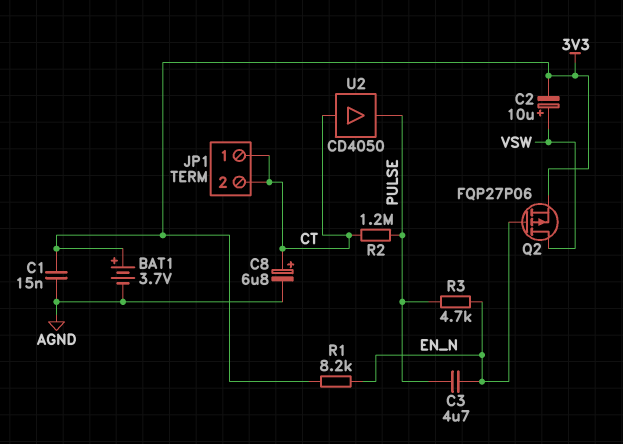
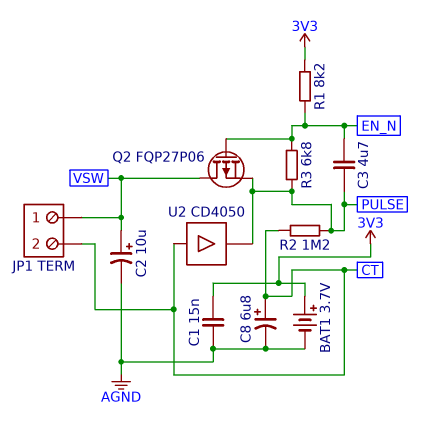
C2: 10uF (plus VSW, minus 3V3) -> 10uF (plus VSW, minus AGND)
JP1 pin 1: CT -> VSW
Q2: PMOS FQP27P06 (G EN_N, D VSW, S 3V3) -> PMOS FQP27P06 (G EN_N, D VSW, S PULSE)
R3: 4.7k (EN_N, PULSE) -> 6.8k (EN_N, PULSE)

